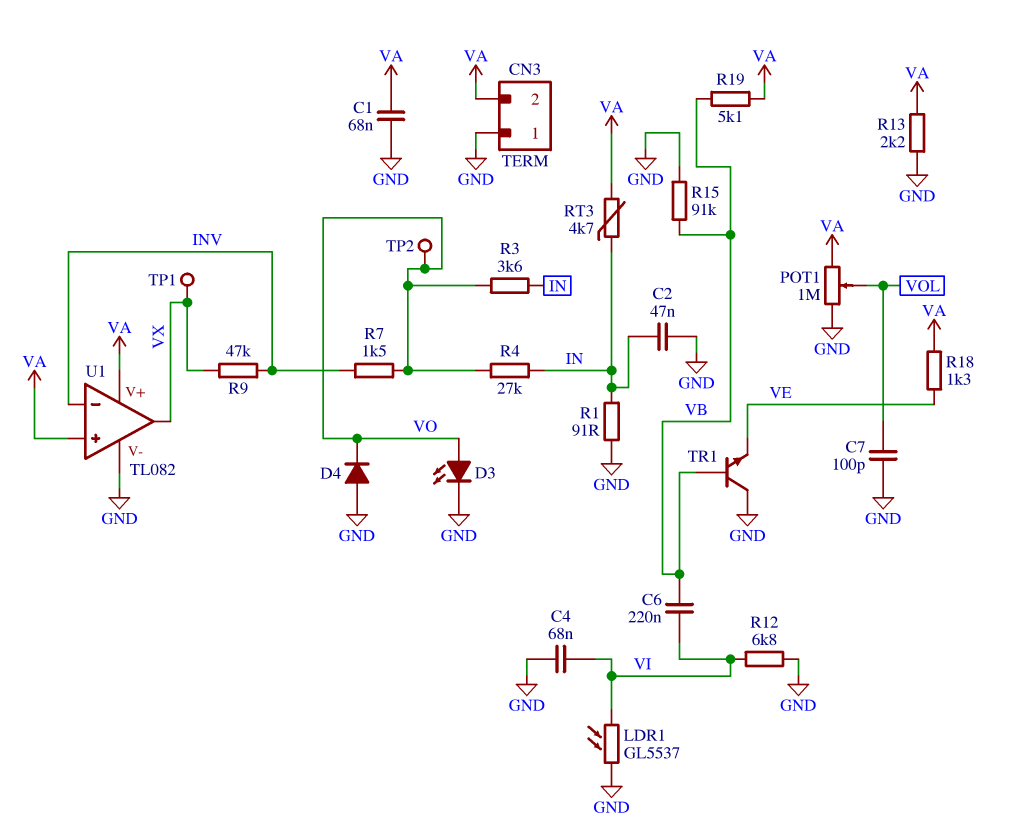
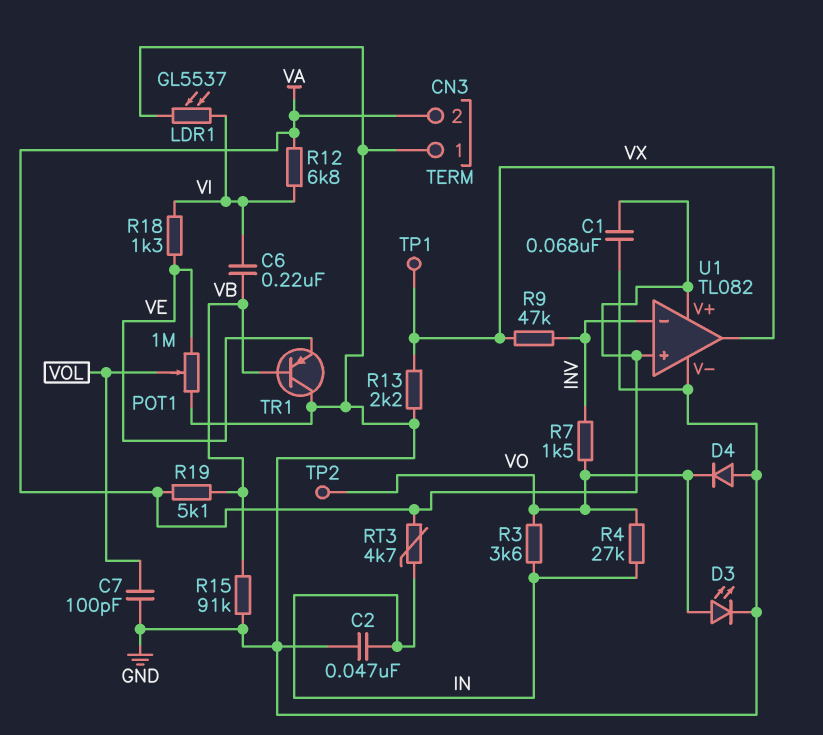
C4: 68nF (GND, VI) -> none
POT1: 1M (GND, VA, wiper VOL) -> 1M (GND, VE, wiper VOL)
R1: 91 (GND, IN) -> none
R12: 6.8k (GND, VI) -> 6.8k (VA, VI)
R13: 2.2k (GND, VA) -> 2.2k (GND, VX)
R18: 1.3k (VA, VE) -> 1.3k (VE, VI)
TR1: NPN (B VB, C GND, E VE) -> PNP (B VB, C GND, E VE)

